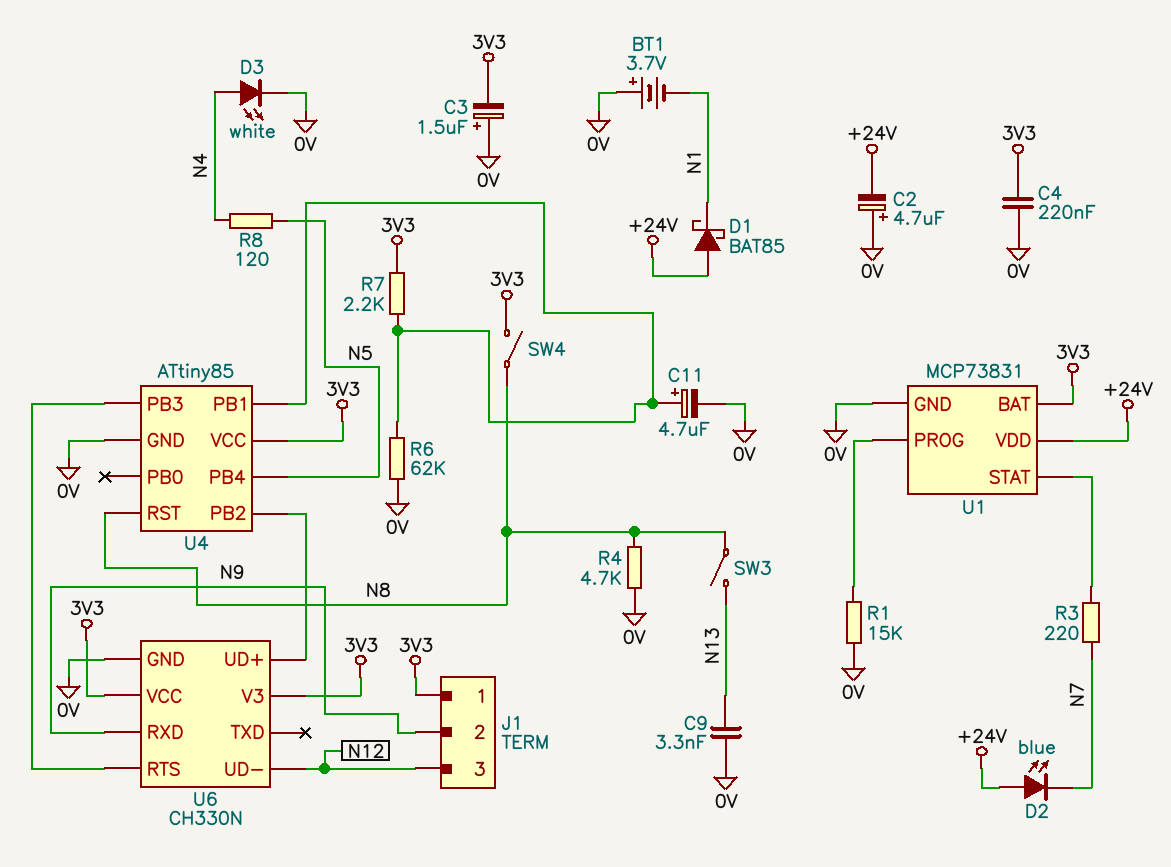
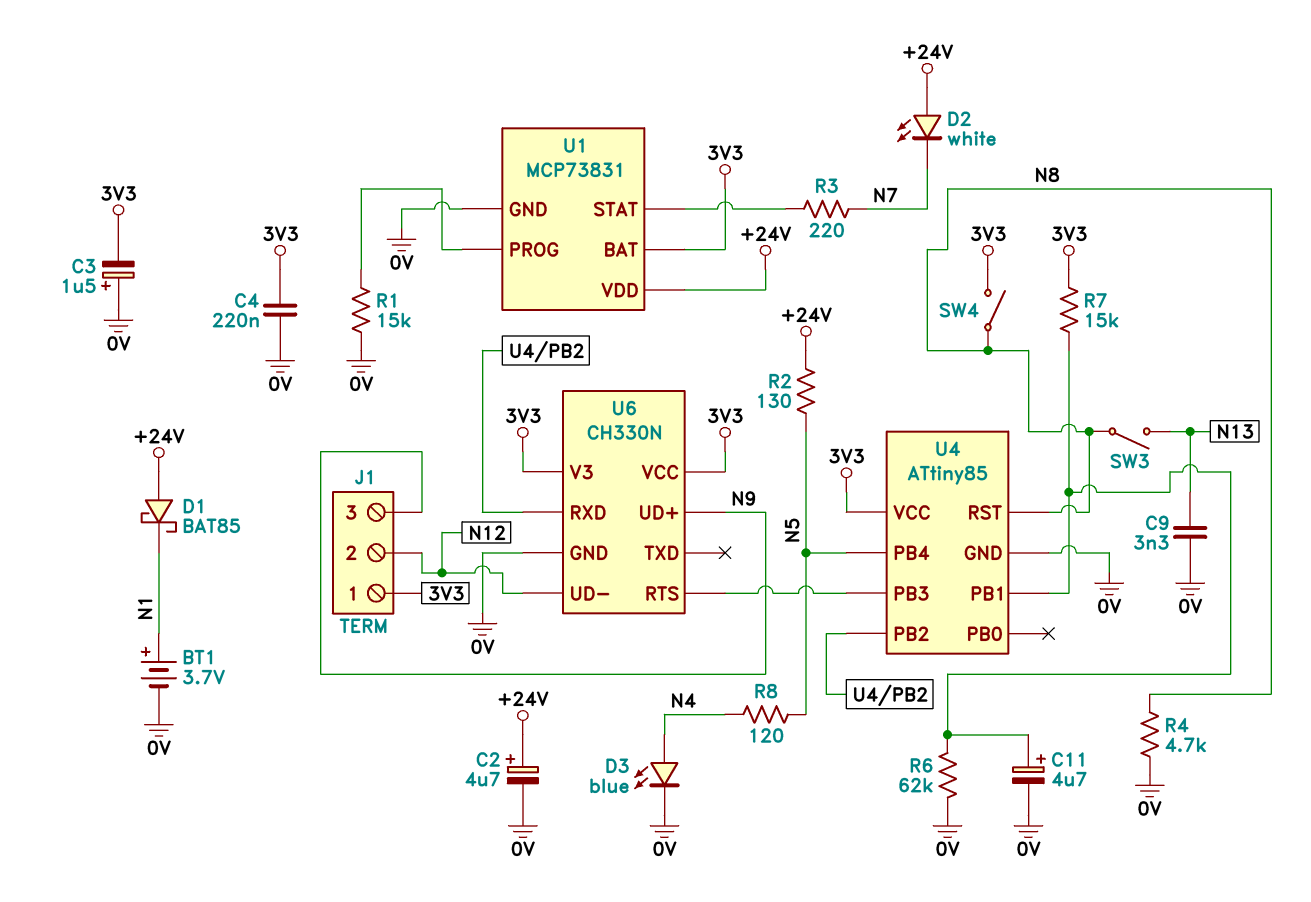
BT1: 3.7V (plus 0V, minus N1) -> 3.7V (plus N1, minus 0V)
C2: 4.7uF (plus 0V, minus +24V) -> 4.7uF (plus +24V, minus 0V)
D2: LED blue (A +24V, K N7) -> LED white (A +24V, K N7)
D3: LED white (A N4, K 0V) -> LED blue (A N4, K 0V)
J1 pin 2: N9 -> N12
J1 pin 3: N12 -> N9
R2: none -> 130 (+24V, N5)
R7: 2.2k (3V3, U4/PB1) -> 15k (3V3, U4/PB1)
U6 pin RXD: N9 -> U4/PB2
U6 pin UD+: U4/PB2 -> N9

